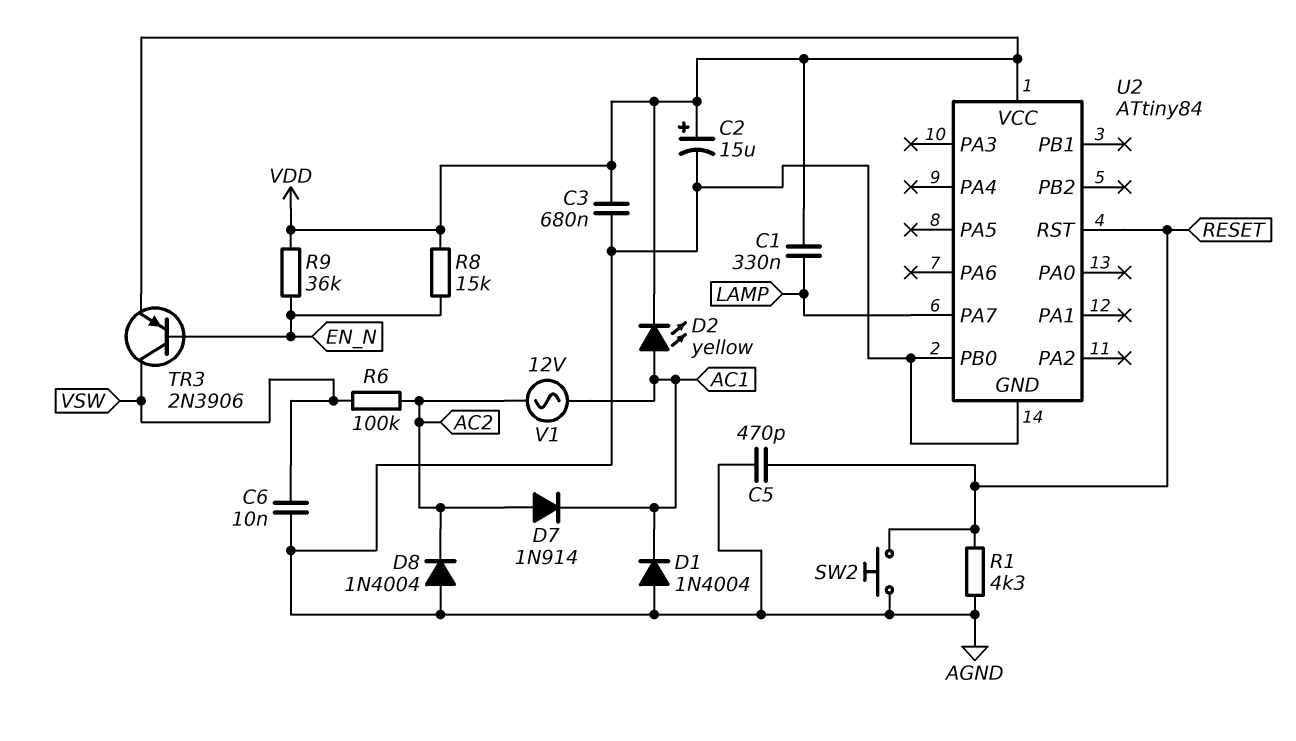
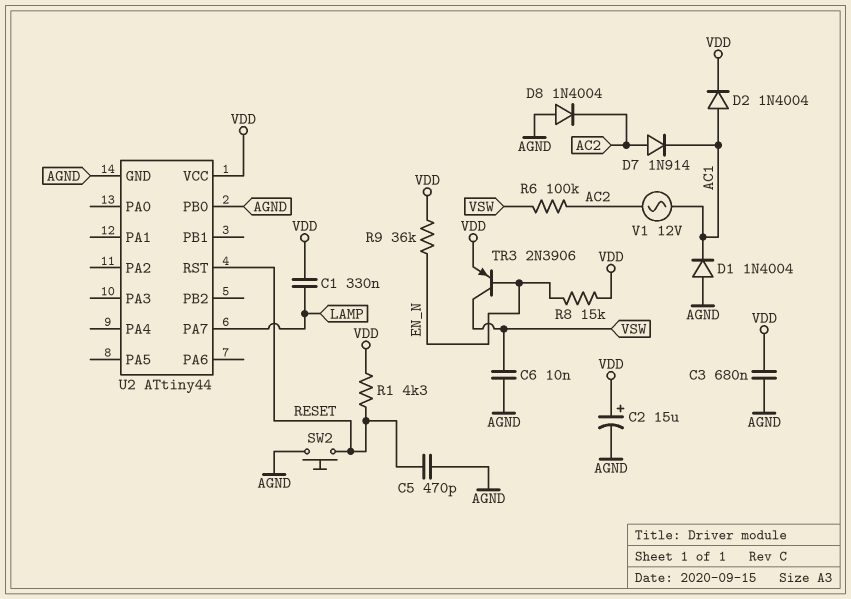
D2: LED yellow (A AC1, K VDD) -> diode 1N4004 (A AC1, K VDD)
R1: 4.3k (AGND, RESET) -> 4.3k (RESET, VDD)
U2: ATtiny84 -> ATtiny44

